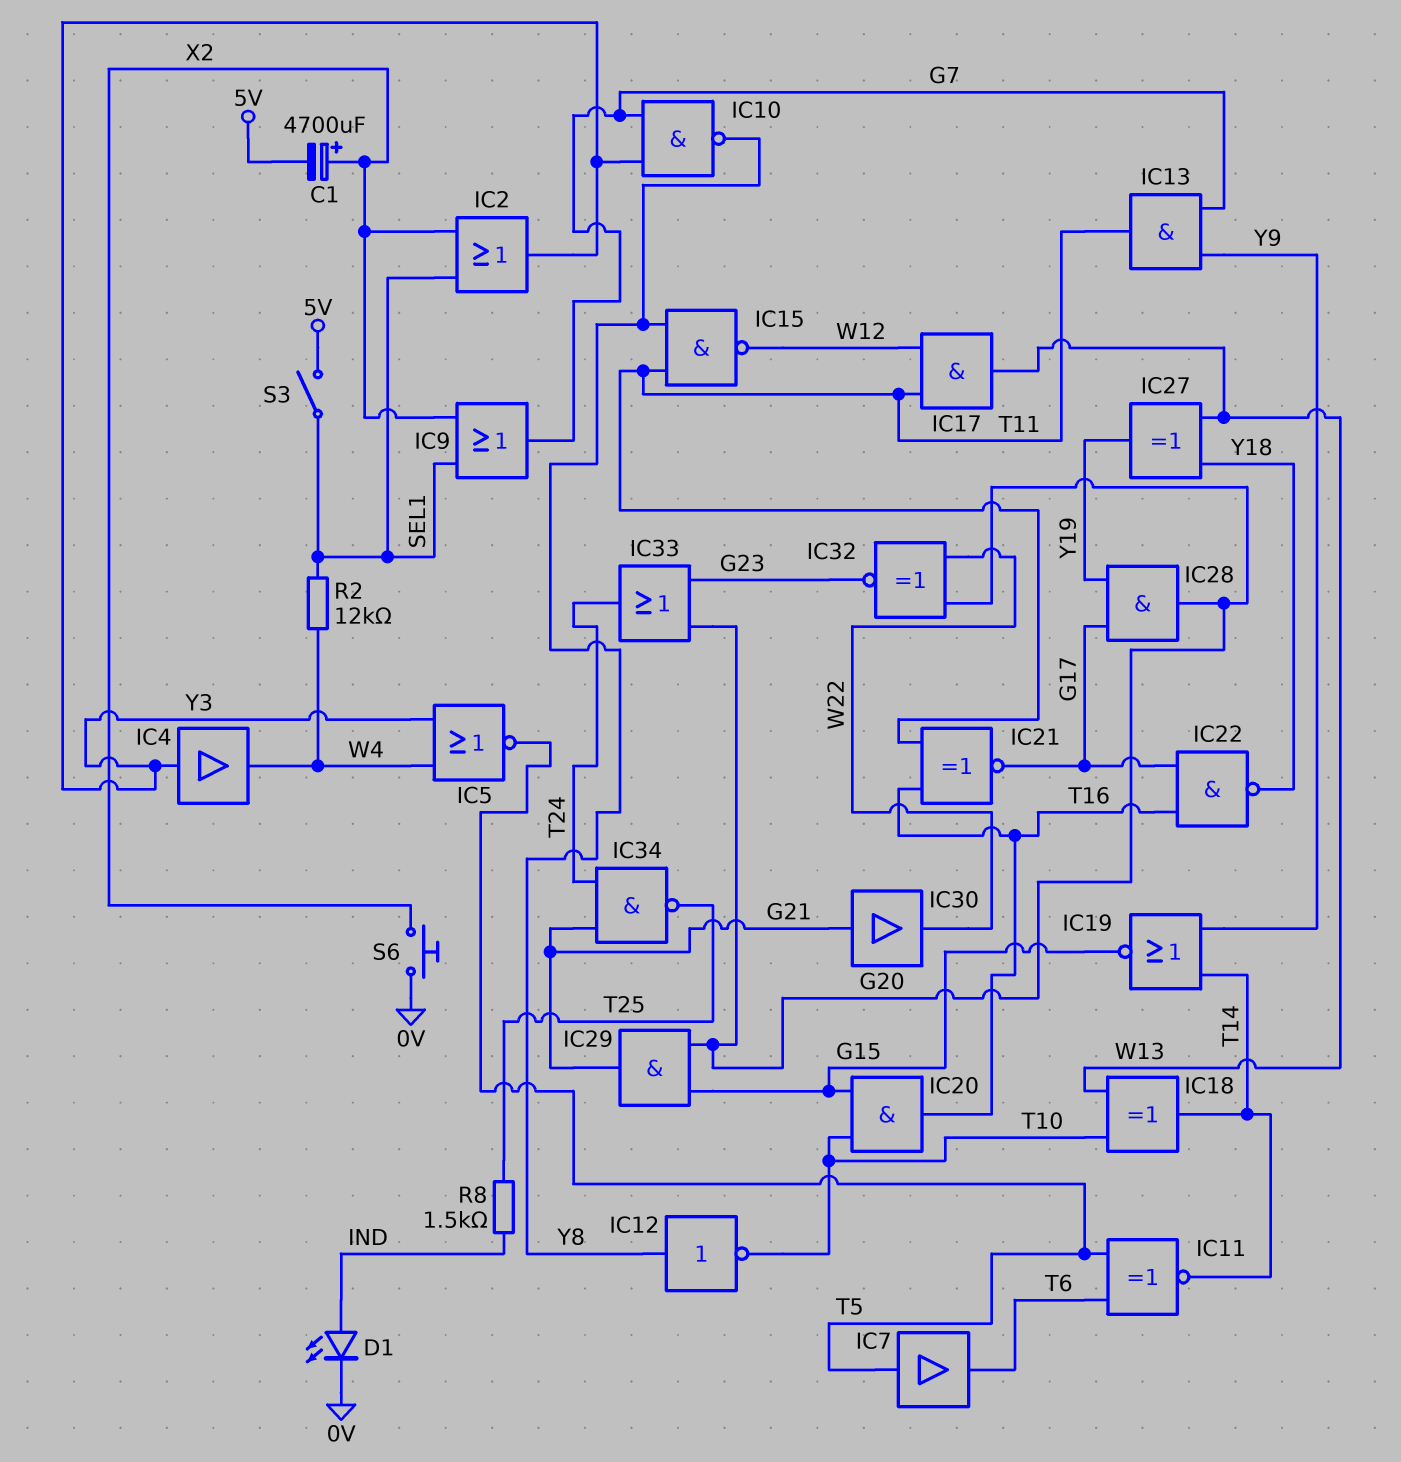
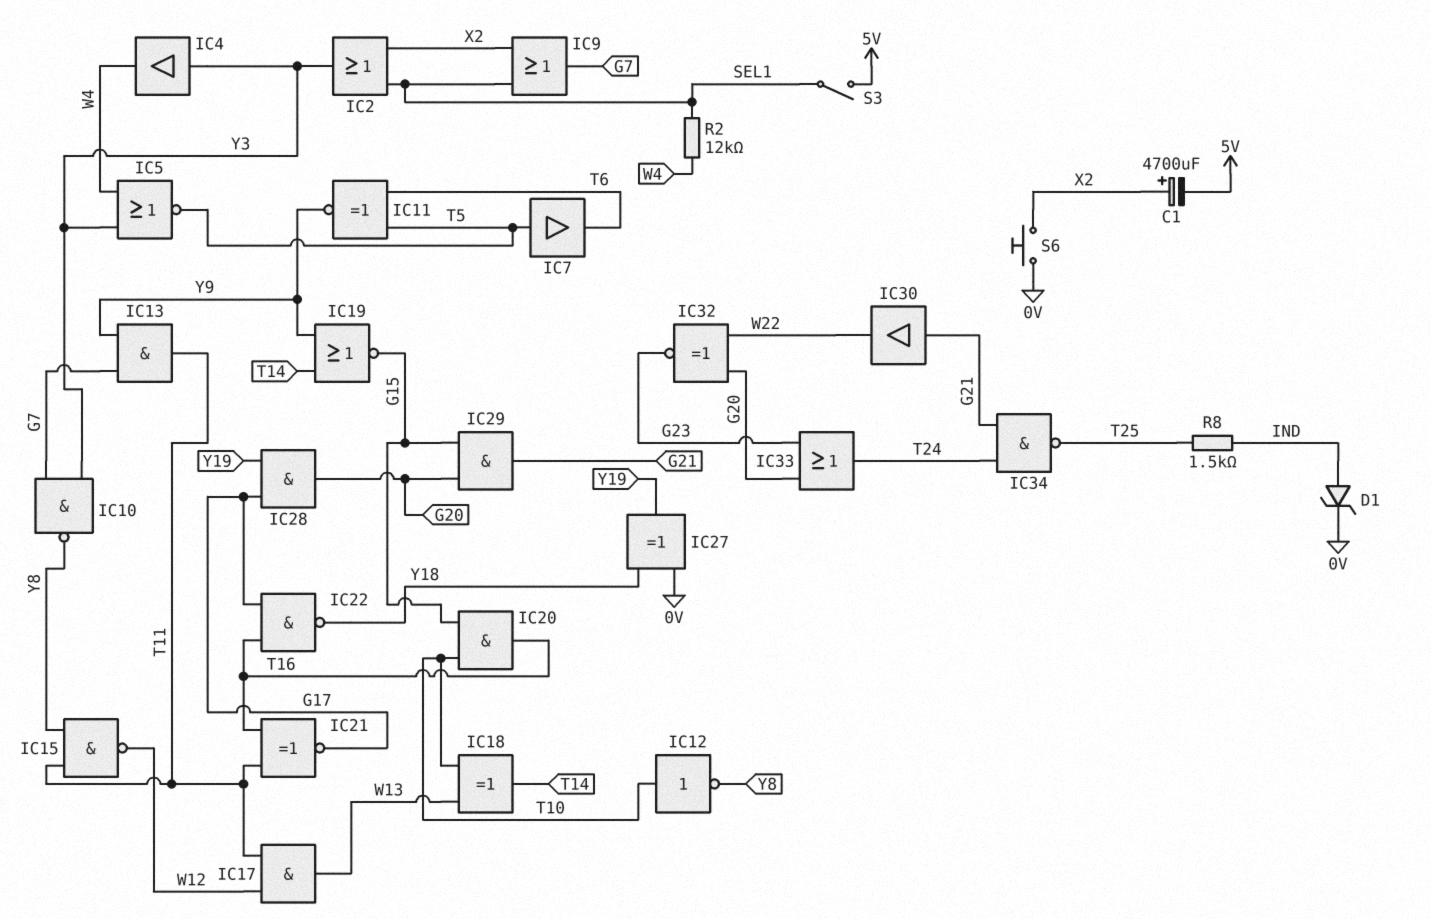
D1: LED (A IND, K 0V) -> zener (A IND, K 0V)
IC11: XNOR (in T5, in T6, out T14) -> XNOR (in T5, in T6, out Y9)
IC12: NOT (in Y8, out T10) -> NOT (in T10, out Y8)
IC27: XOR (in W13, in Y18, out Y19) -> XOR (in 0V, in Y18, out Y19)

